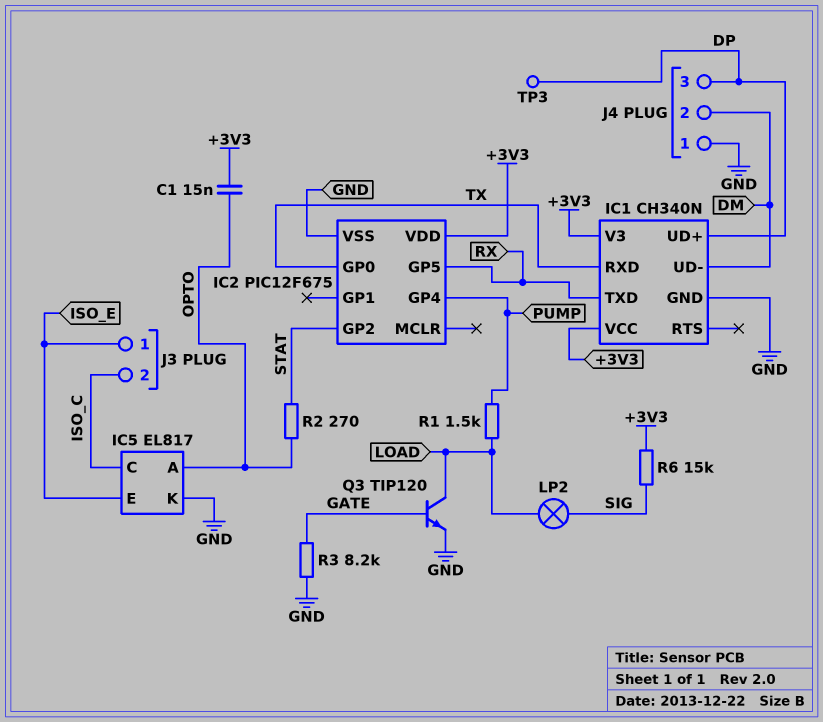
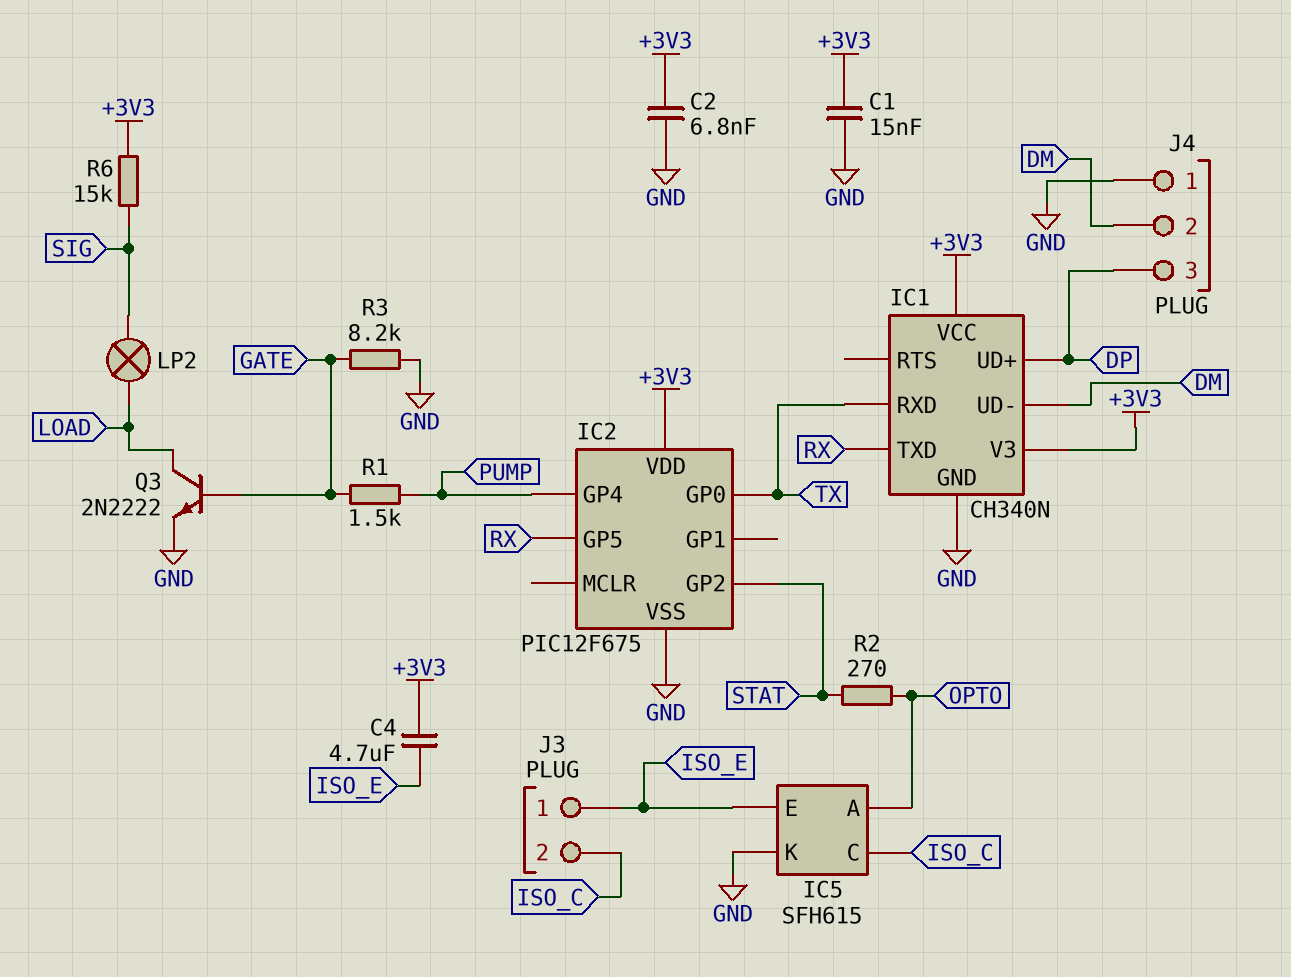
C1: 15nF (+3V3, OPTO) -> 15nF (+3V3, GND)
C2: none -> 6.8nF (+3V3, GND)
C4: none -> 4.7uF (+3V3, ISO_E)
IC5: EL817 -> SFH615
Q3: NPN TIP120 (B GATE, C LOAD, E GND) -> NPN 2N2222 (B GATE, C LOAD, E GND)
R1: 1.5k (LOAD, PUMP) -> 1.5k (GATE, PUMP)
TP3: test point (DP) -> none

